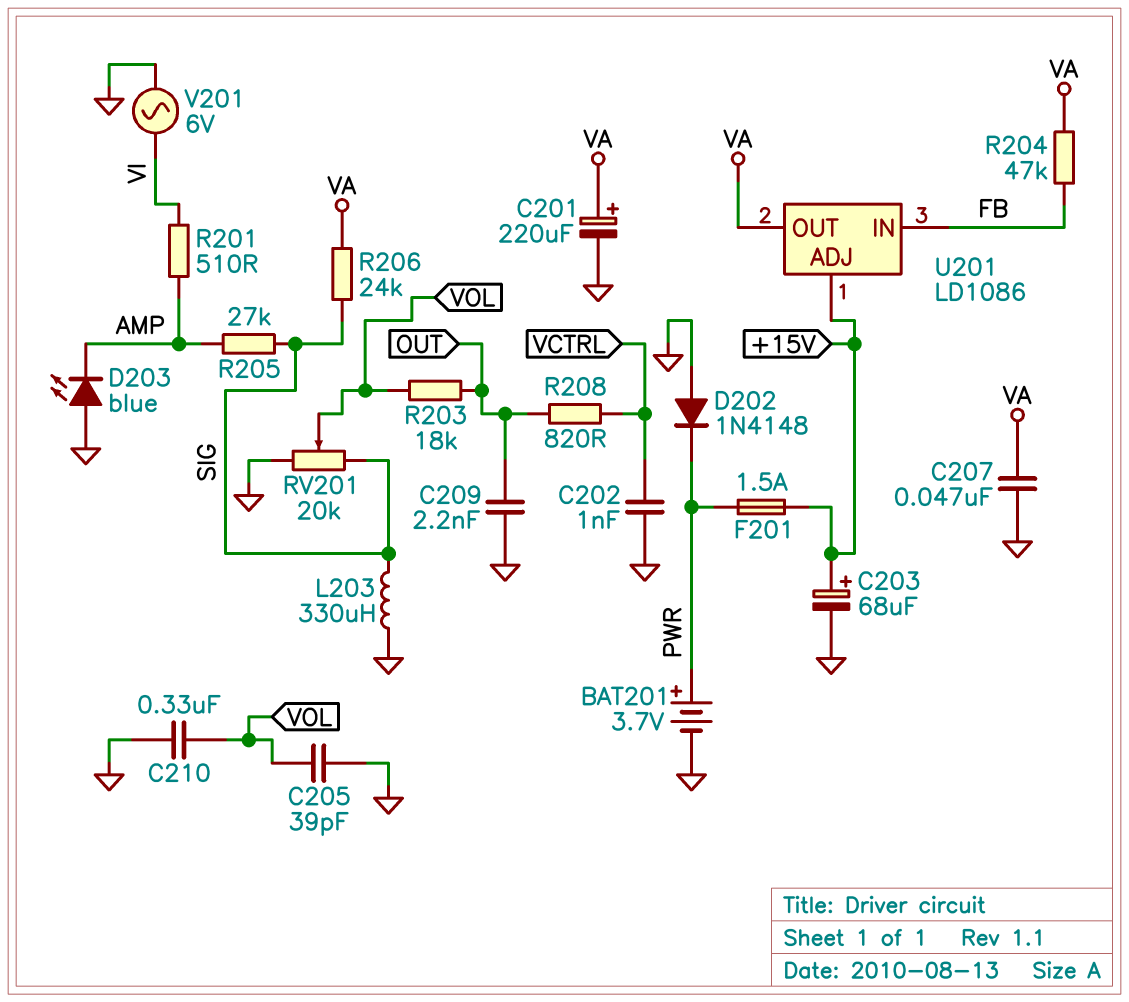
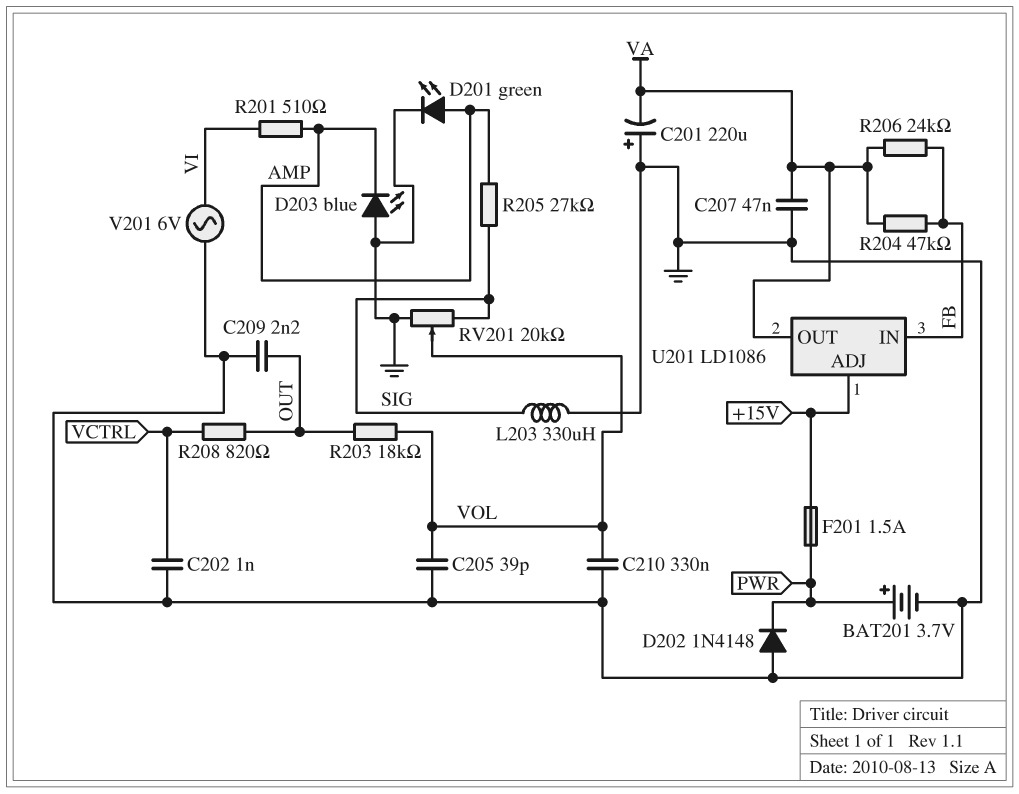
C201: 220uF (plus VA, minus GND) -> 220uF (plus GND, minus VA)
C203: 68uF (plus +15V, minus GND) -> none
D201: none -> LED green (A AMP, K GND)
R206: 24k (SIG, VA) -> 24k (FB, VA)

